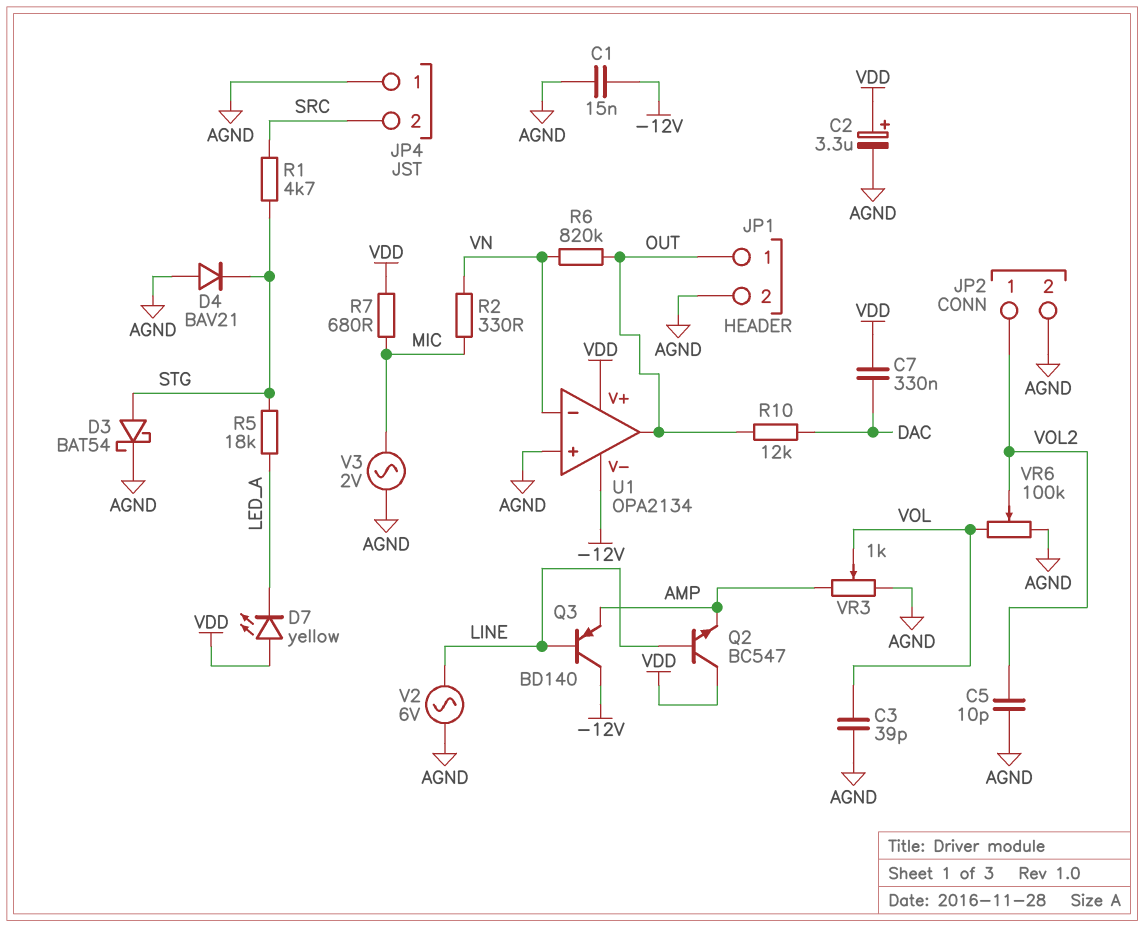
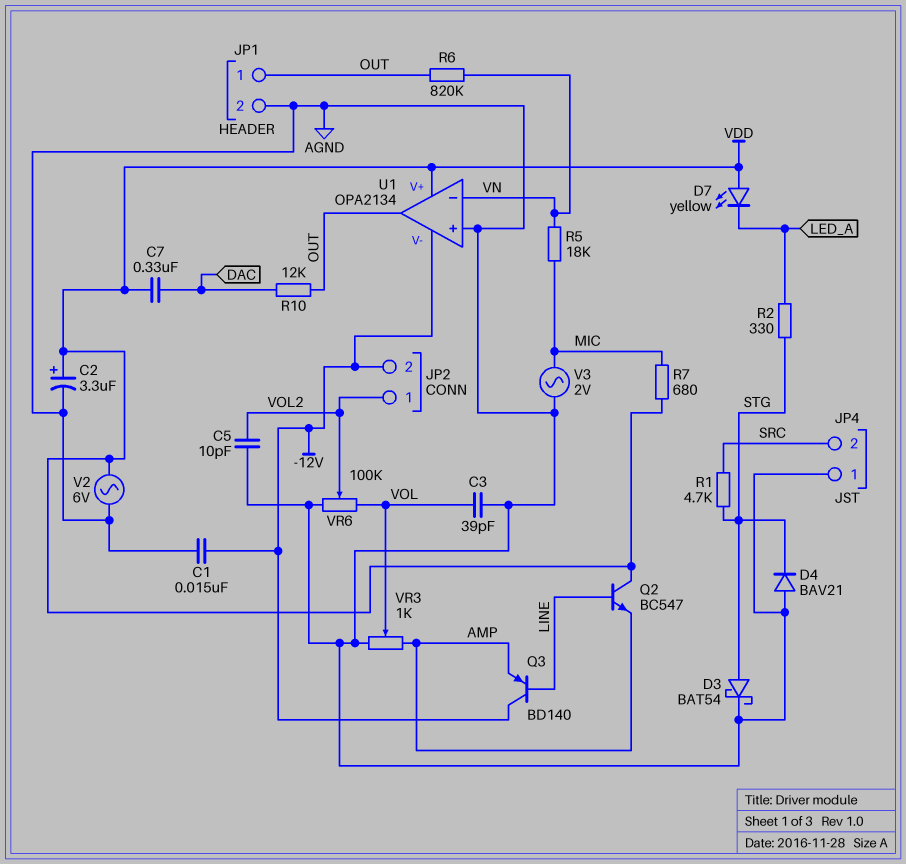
JP2 pin 2: AGND -> -12V
R2: 330 (MIC, VN) -> 330 (LED_A, STG)
R5: 18k (LED_A, STG) -> 18k (MIC, VN)
V2: AC 6V (AGND, LINE) -> AC 6V (AGND, VDD)

